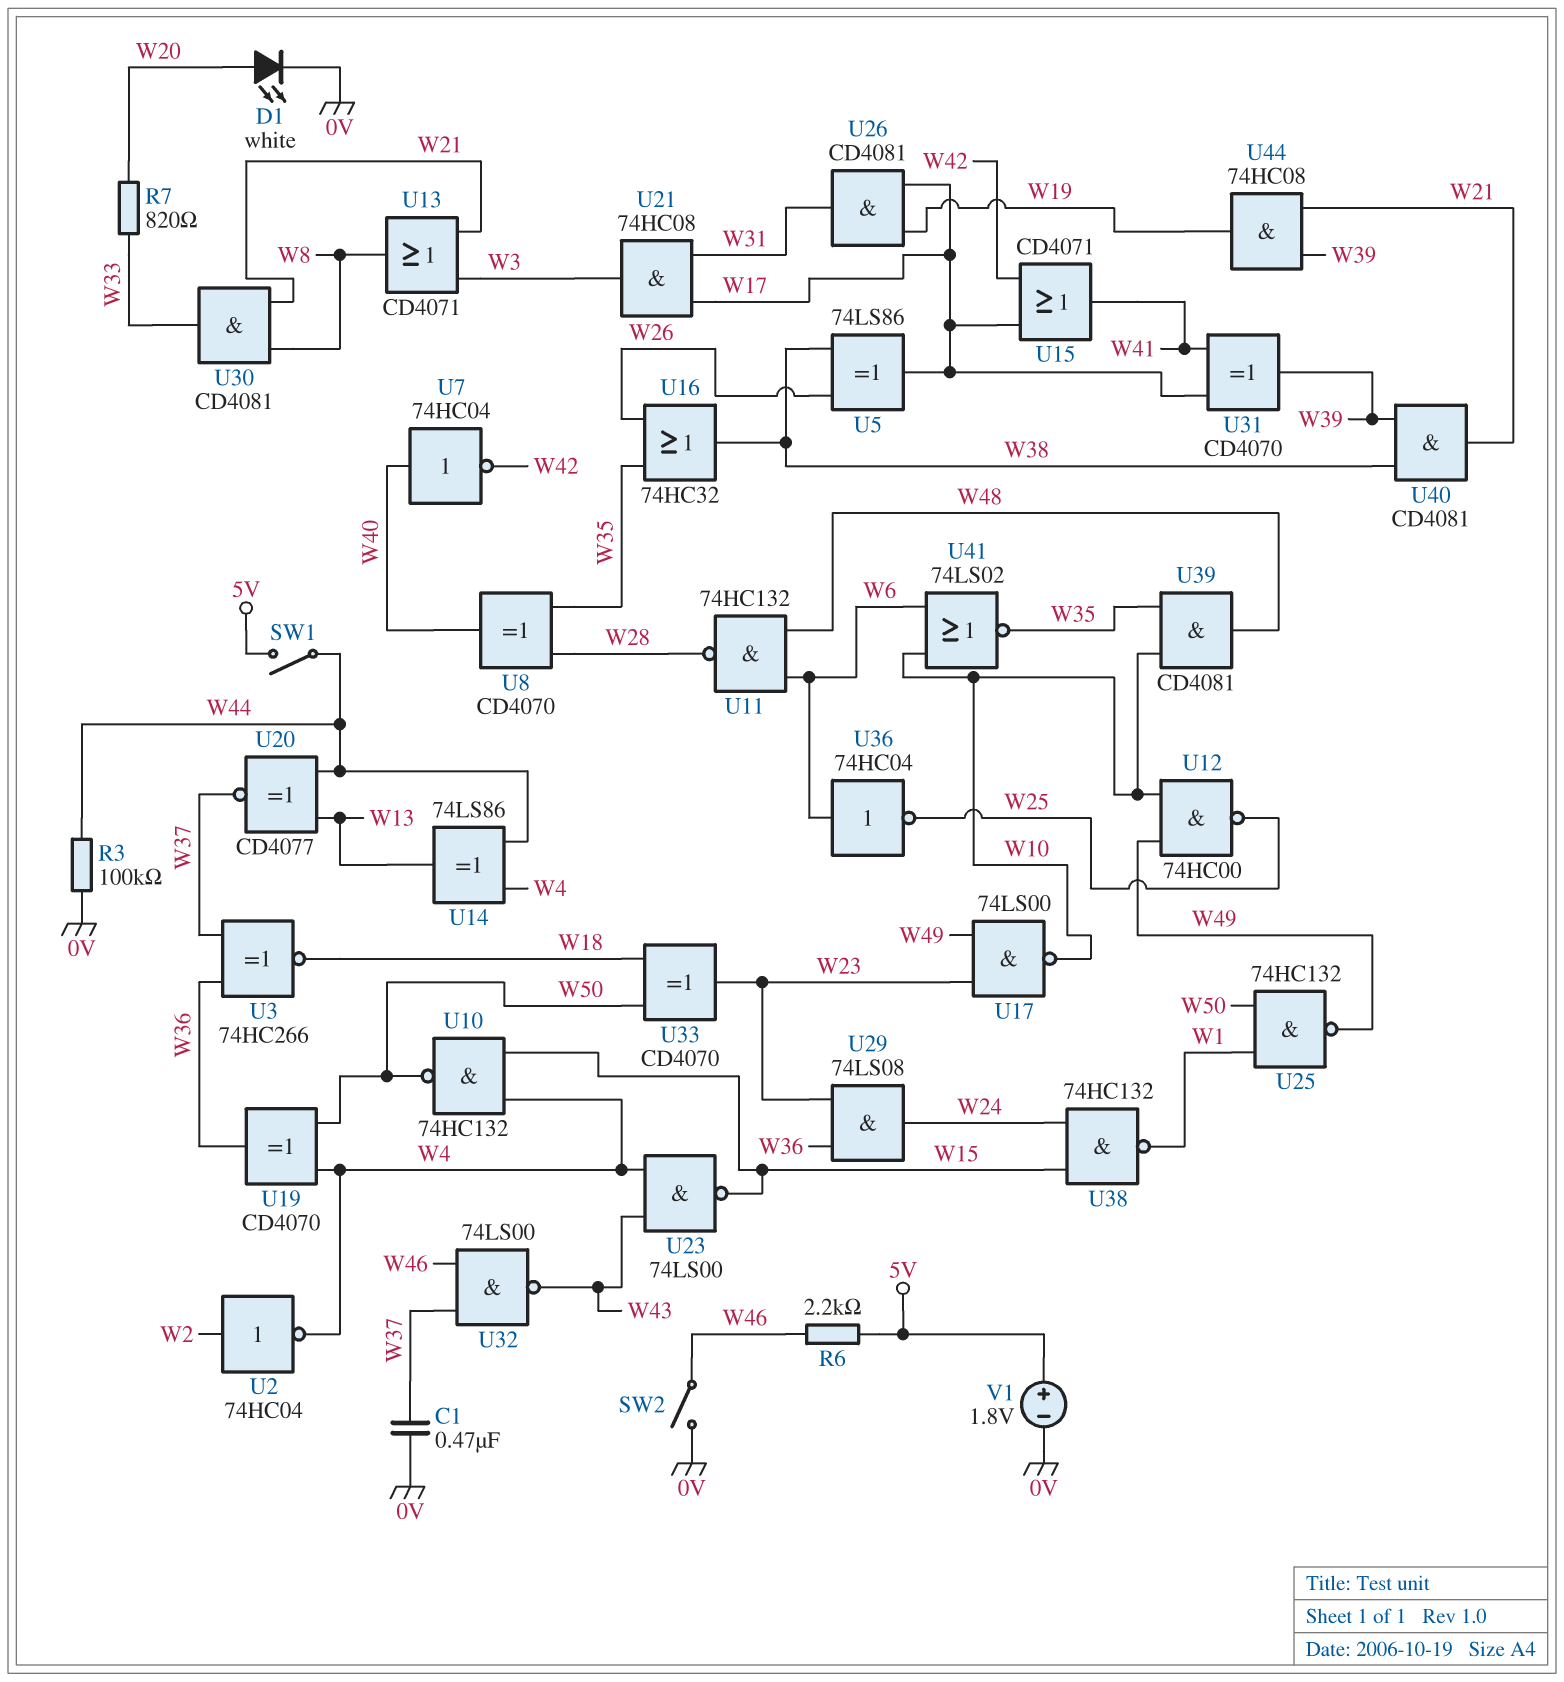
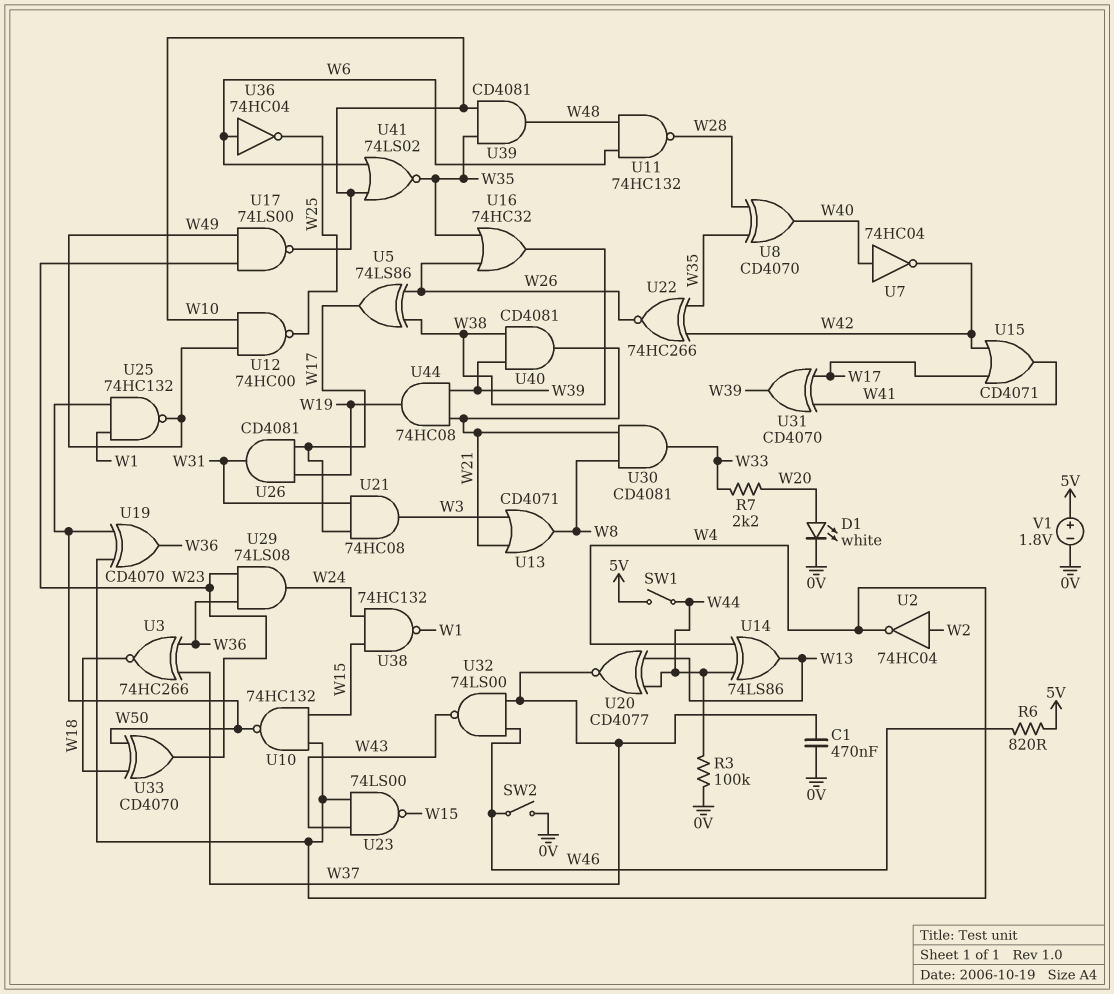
R6: 2.2k (5V, W46) -> 820 (5V, W46)
R7: 820 (W20, W33) -> 2.2k (W20, W33)
U22: none -> XNOR 74HC266 (in W35, in W42, out W26)

